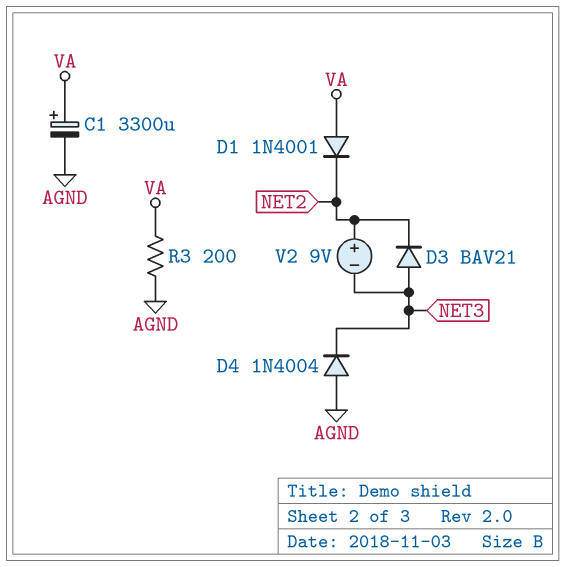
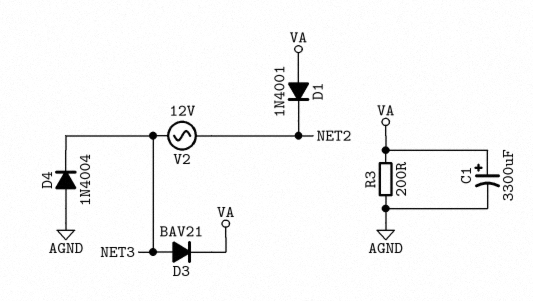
D3: diode BAV21 (A NET3, K NET2) -> diode BAV21 (A NET3, K VA)
V2: 9V (plus NET2, minus NET3) -> AC 12V (NET2, NET3)

